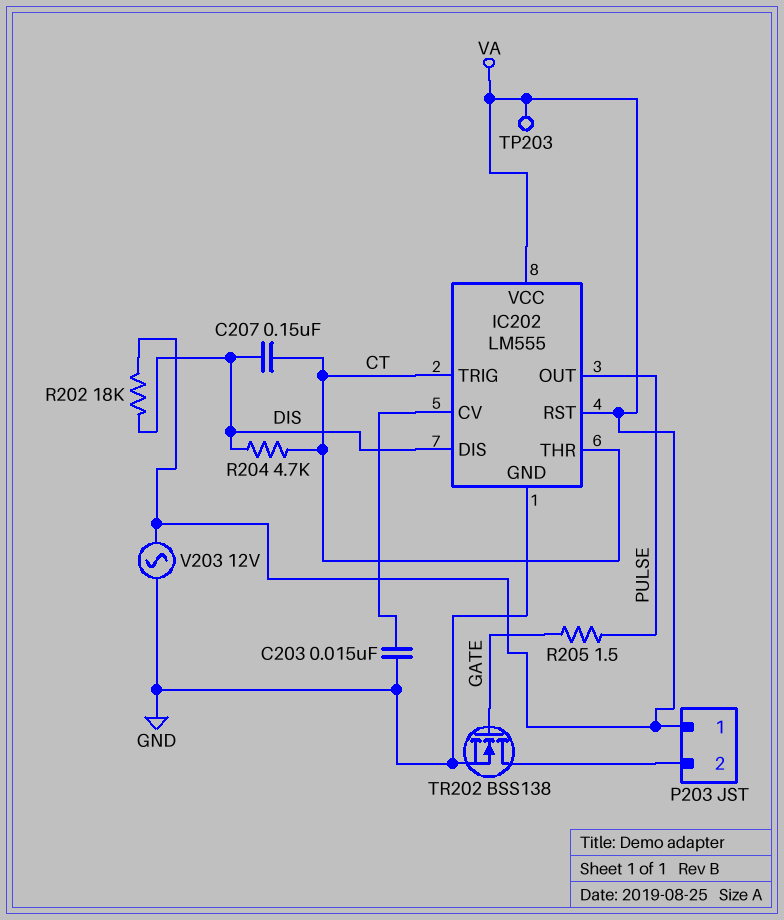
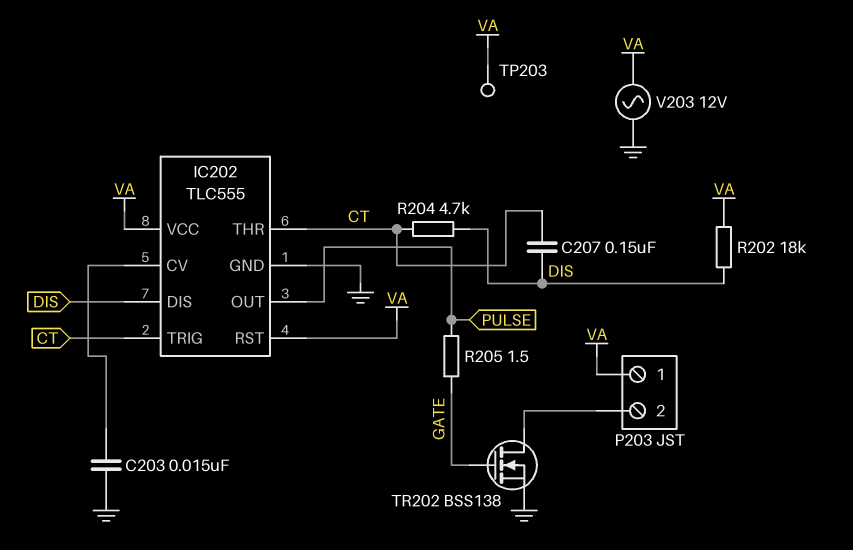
IC202: LM555 -> TLC555

